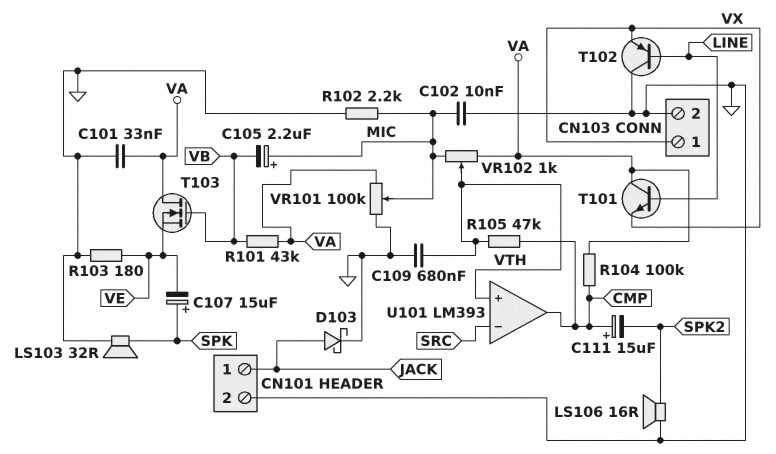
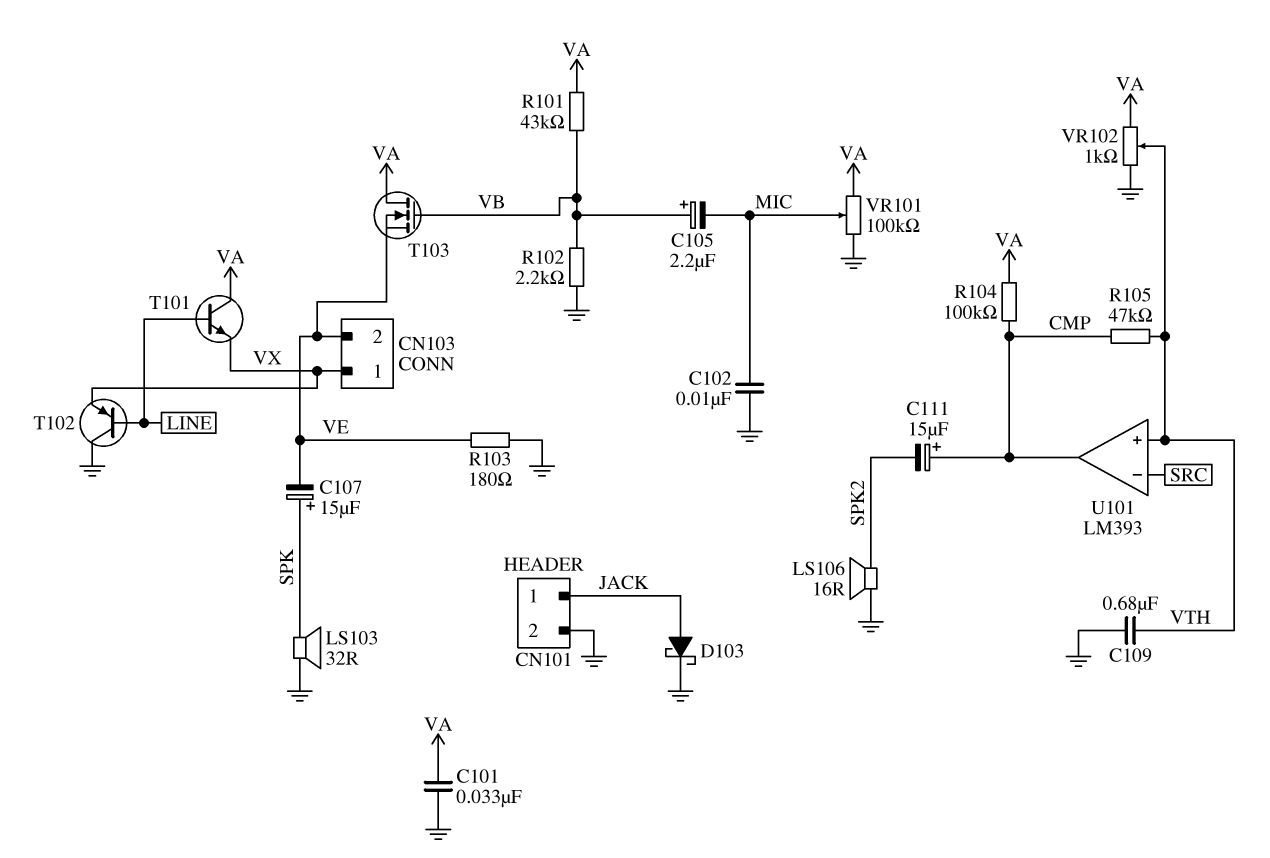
C105: 2.2uF (plus MIC, minus VB) -> 2.2uF (plus VB, minus MIC)
CN103 pin 2: GND -> VE
R102: 2.2k (GND, MIC) -> 2.2k (GND, VB)
VR102: 1k (MIC, VA, wiper VTH) -> 1k (GND, VA, wiper VTH)

